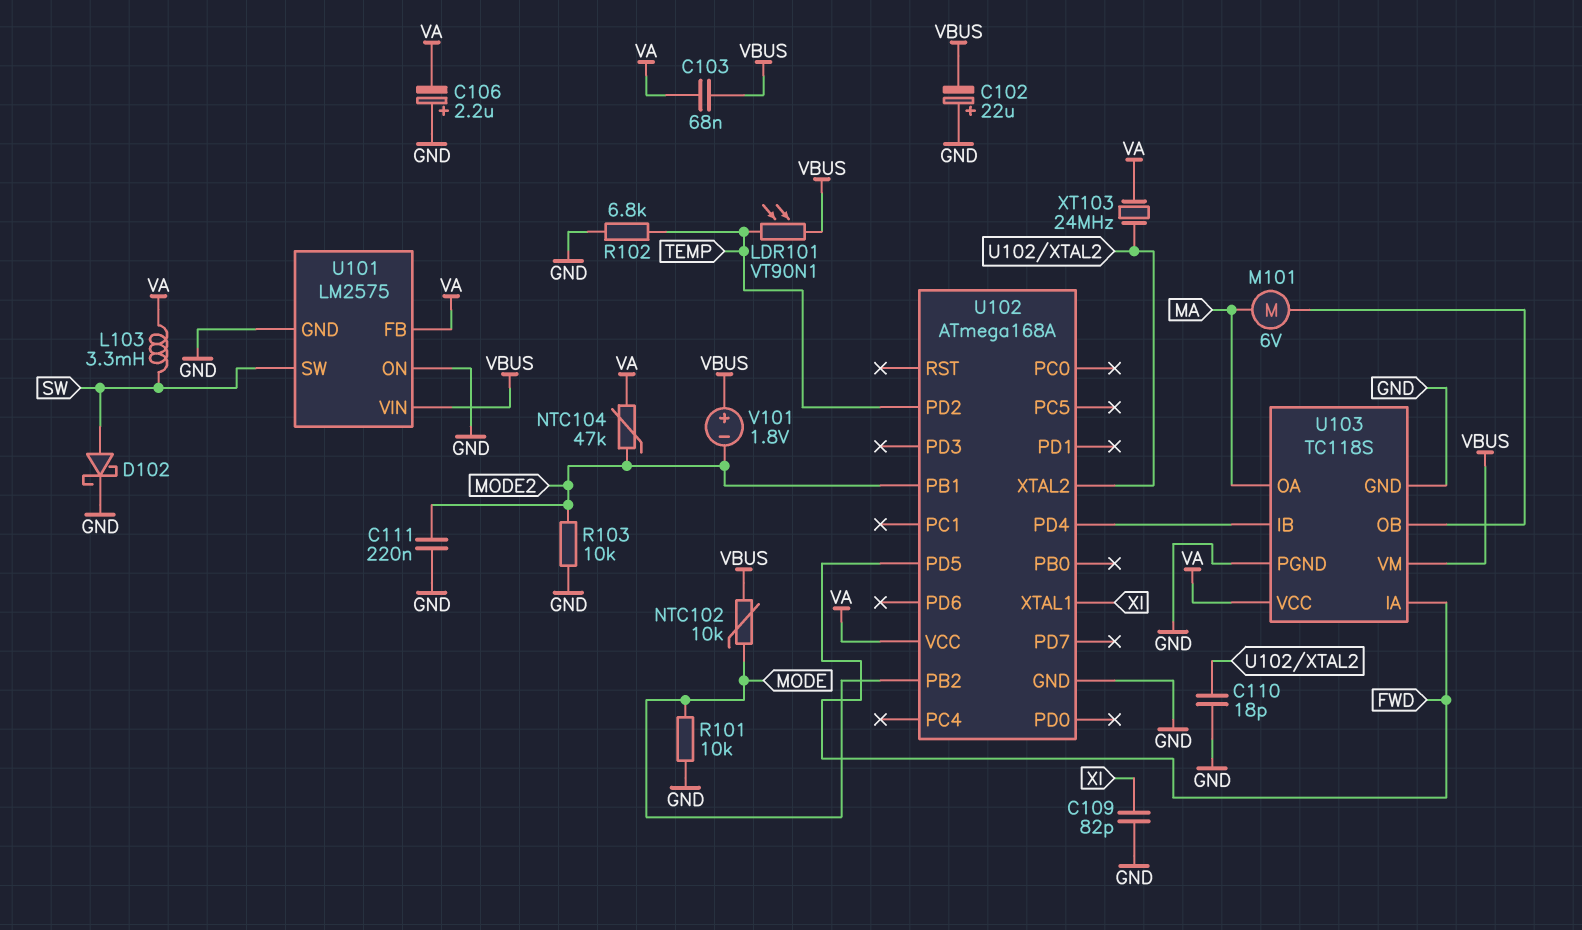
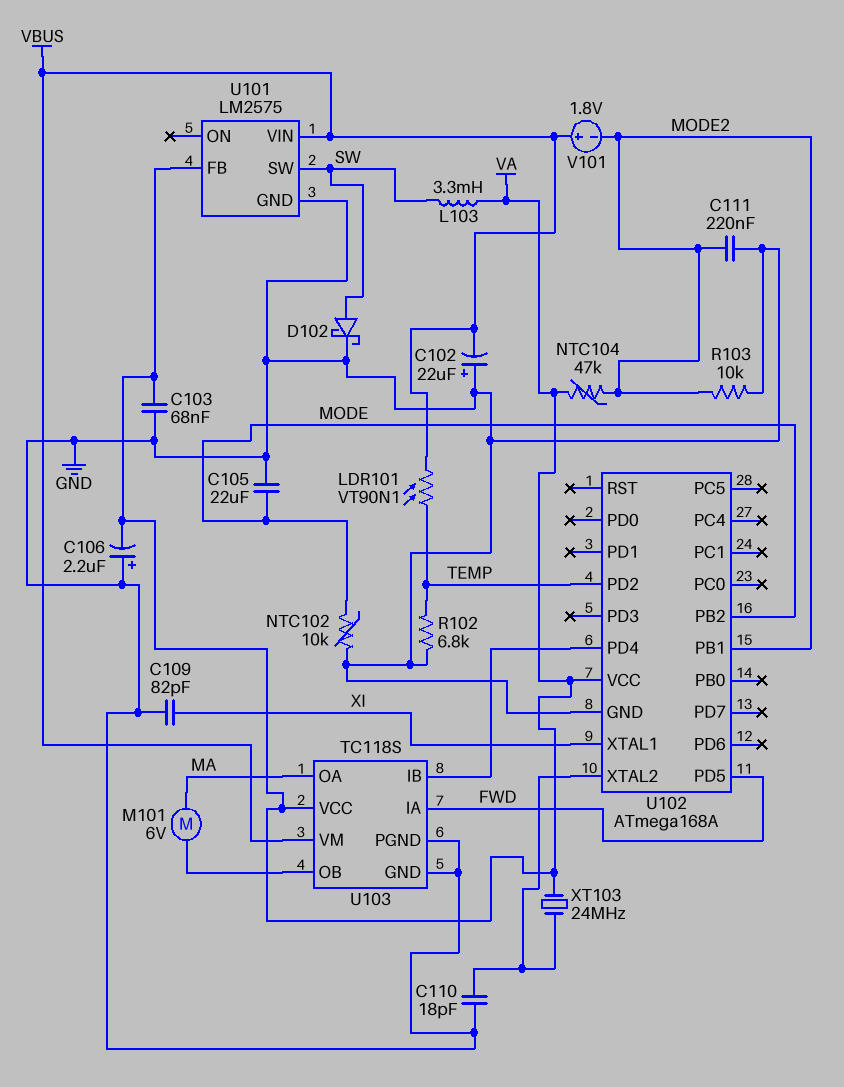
C103: 68nF (VA, VBUS) -> 68nF (GND, VA)
C105: none -> 22uF (GND, MODE)
NTC102: 10k (MODE, VBUS) -> 10k (GND, MODE)
R101: 10k (GND, MODE) -> none
U101 pin ON: GND -> none

